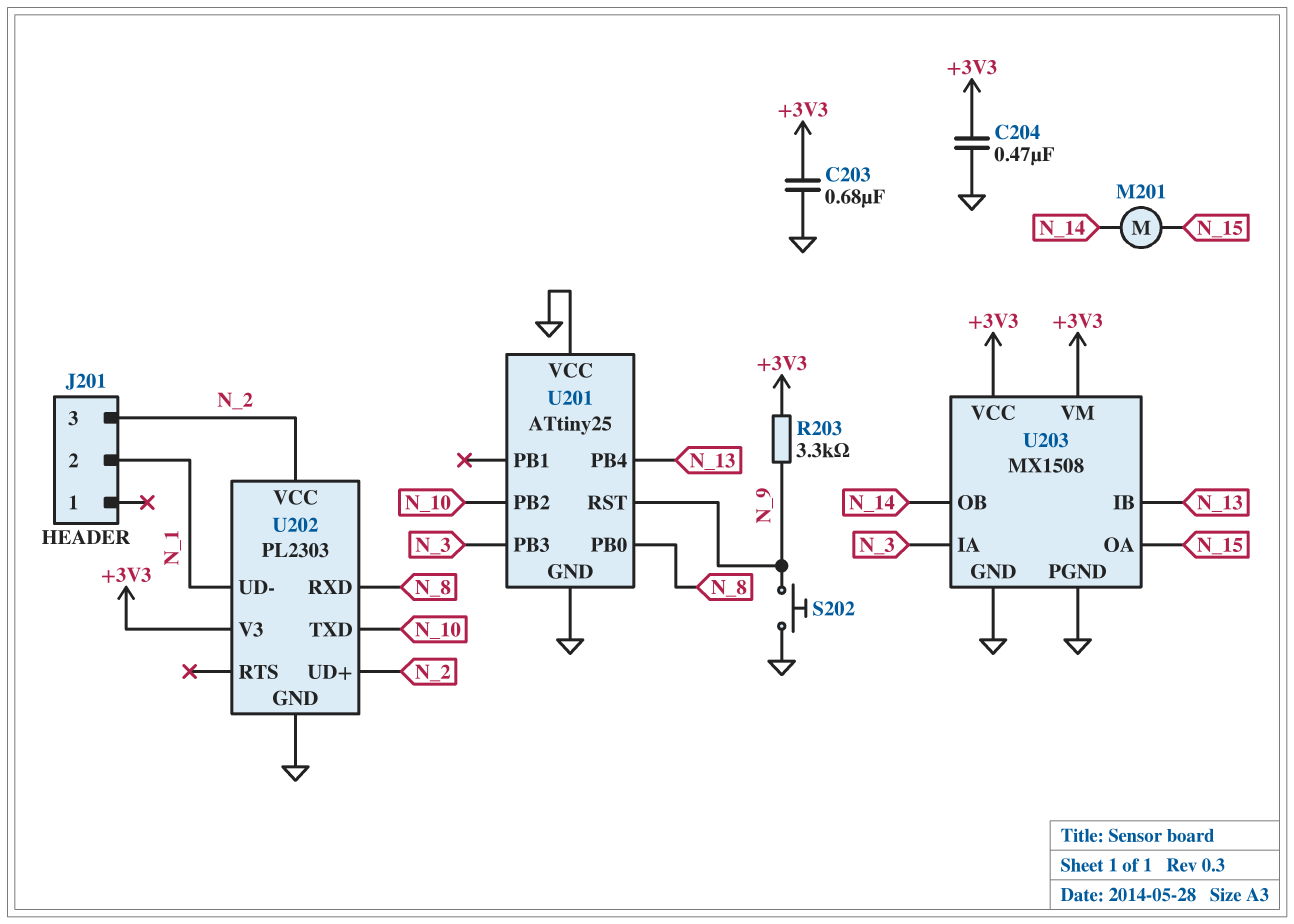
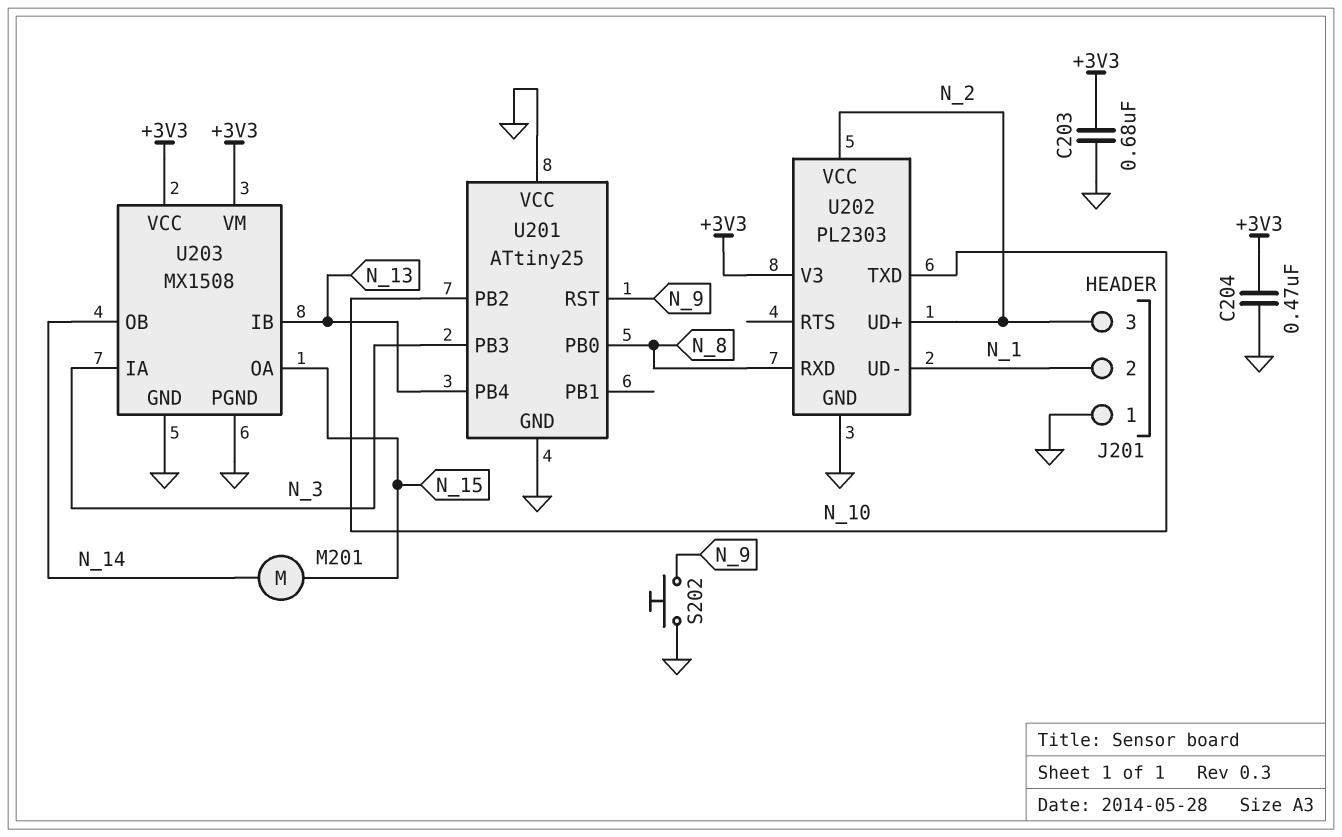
J201 pin 1: none -> GND
R203: 3.3k (+3V3, N_9) -> none

